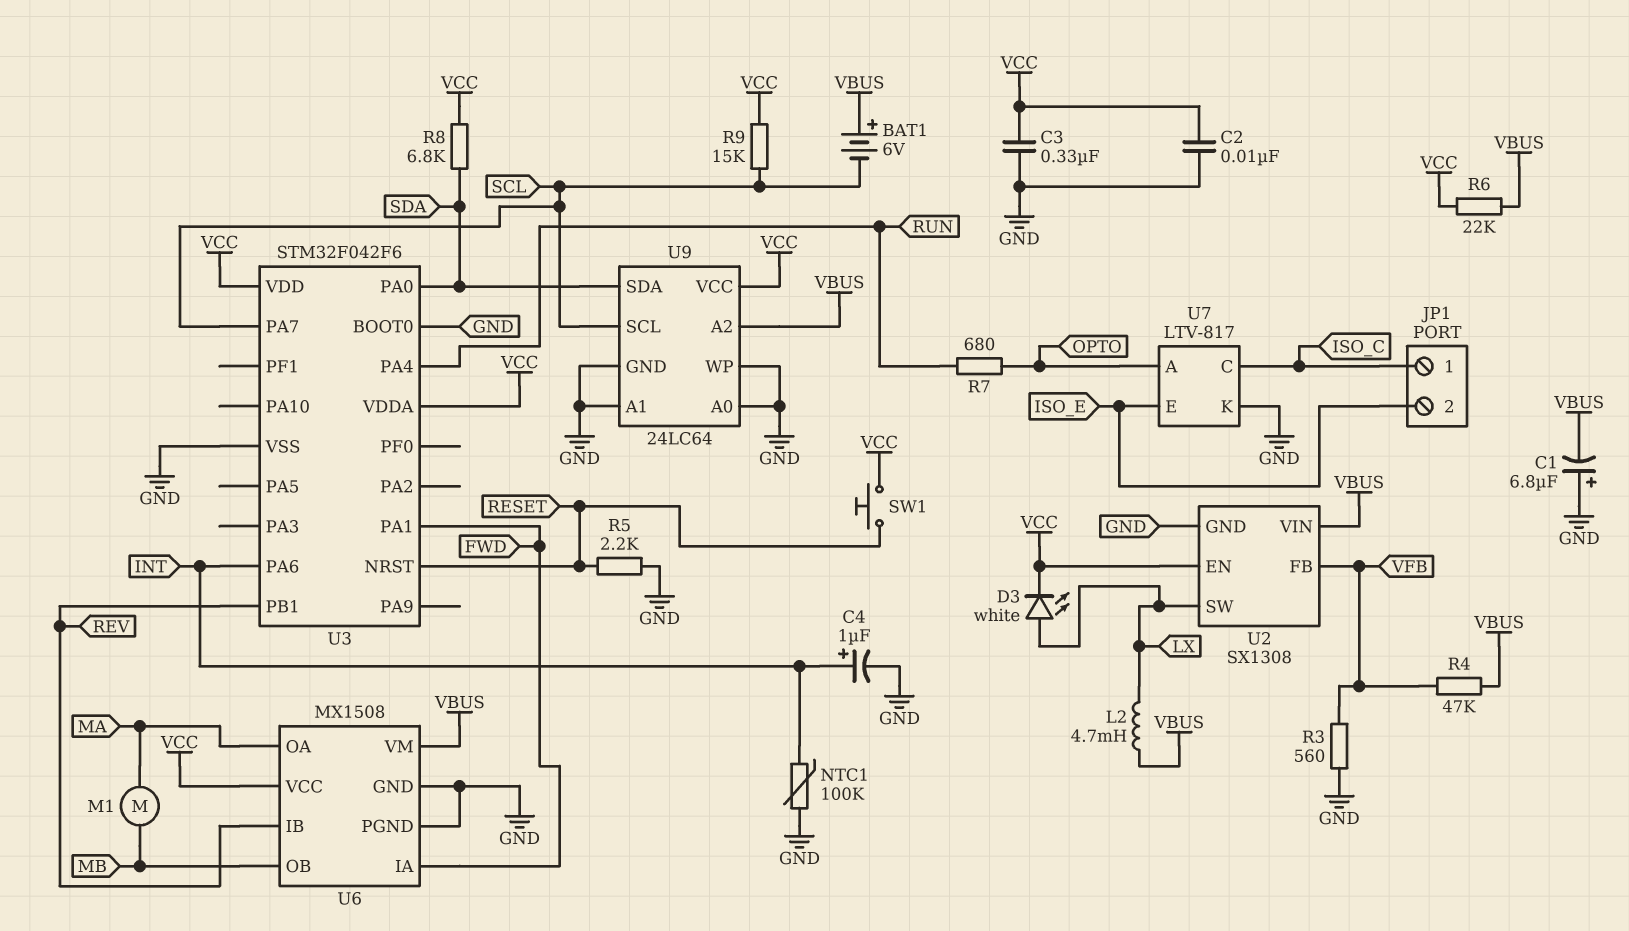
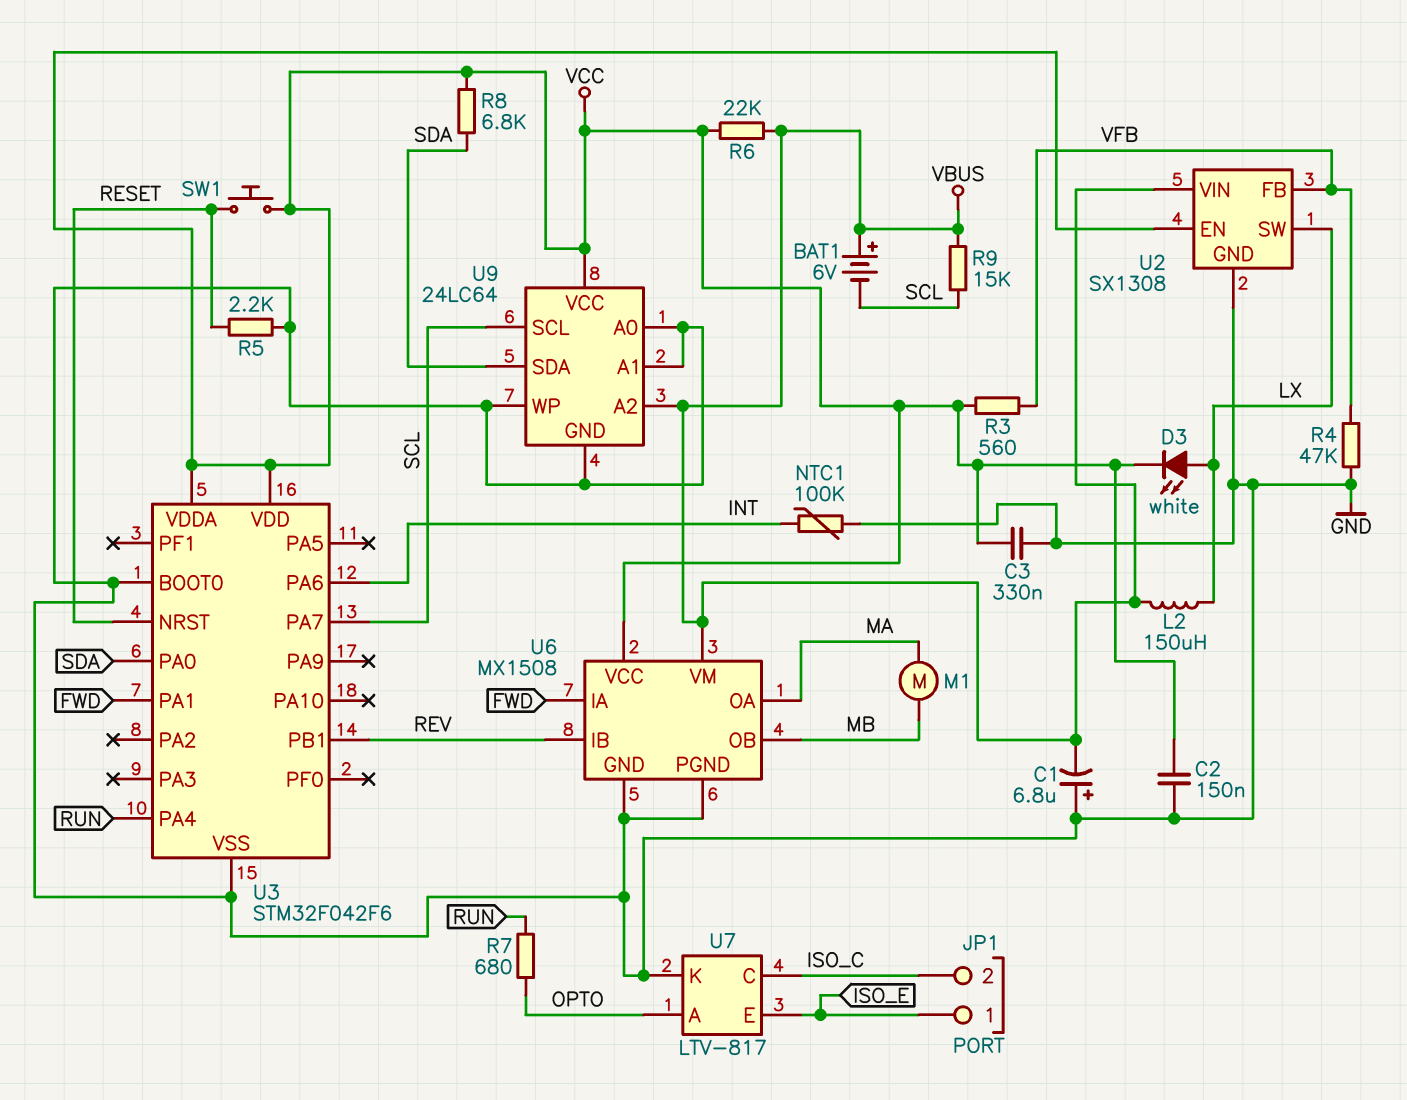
C2: 10nF (GND, VCC) -> 150nF (GND, VCC)
C4: 1uF (plus INT, minus GND) -> none
JP1 pin 1: ISO_C -> ISO_E
JP1 pin 2: ISO_E -> ISO_C
L2: 4.7mH (LX, VBUS) -> 150uH (LX, VBUS)
R3: 560 (GND, VFB) -> 560 (VCC, VFB)
R4: 47k (VBUS, VFB) -> 47k (GND, VFB)
R9: 15k (SCL, VCC) -> 15k (SCL, VBUS)

